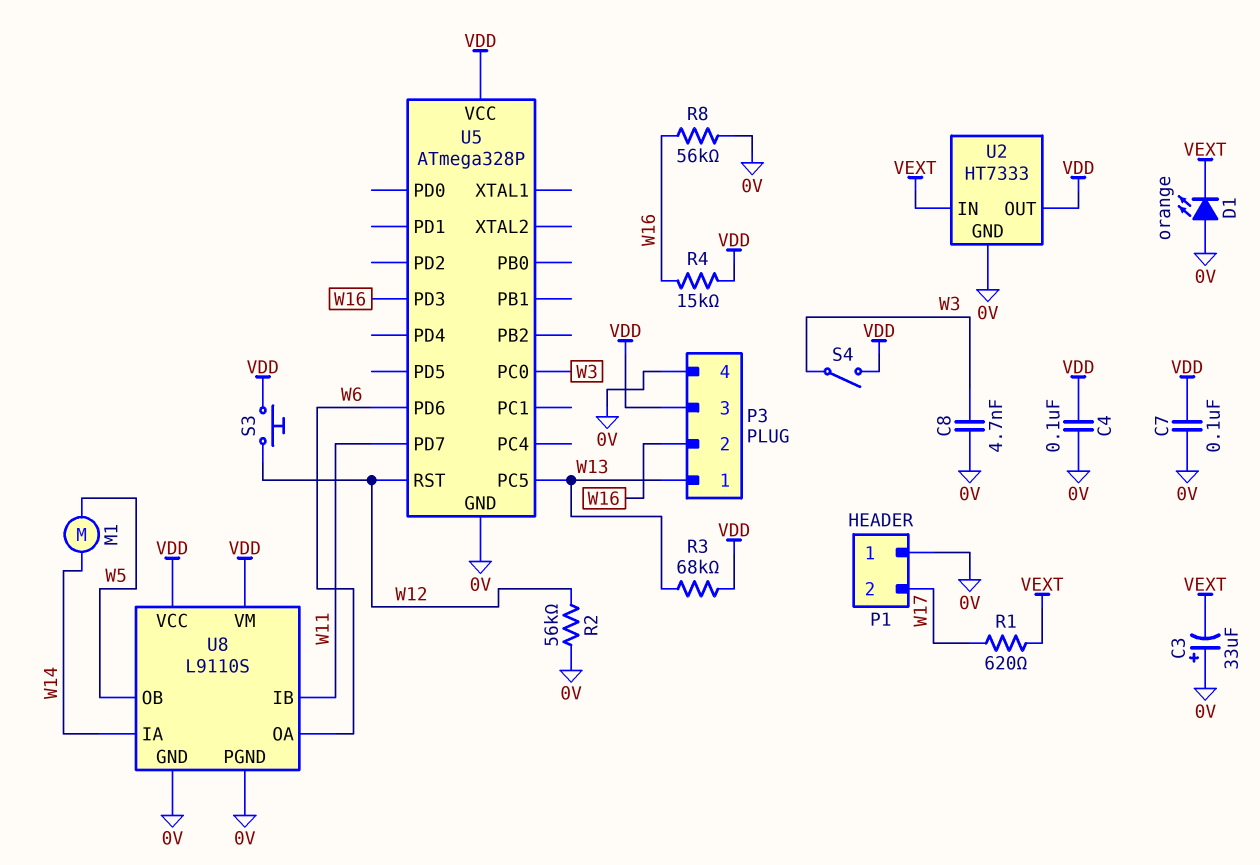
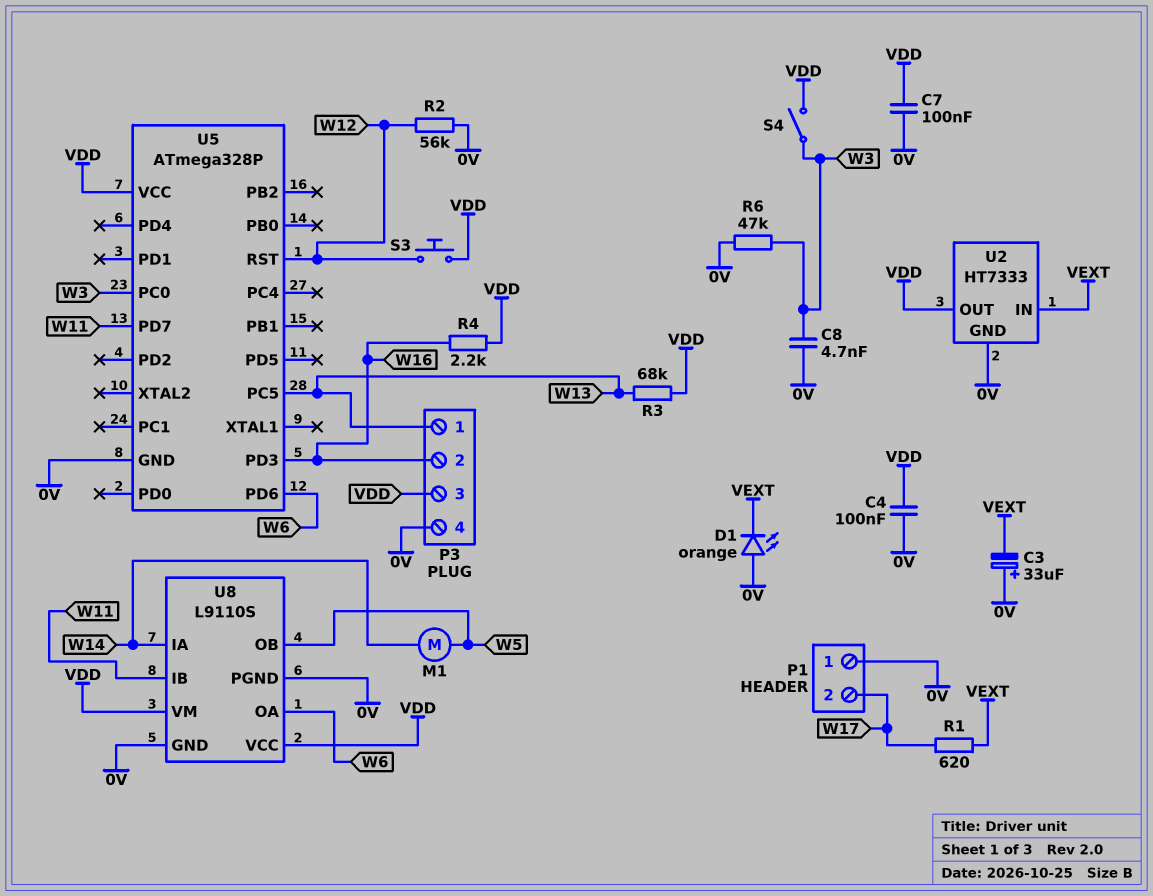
R4: 15k (VDD, W16) -> 2.2k (VDD, W16)
R6: none -> 47k (0V, W3)
R8: 56k (0V, W16) -> none

